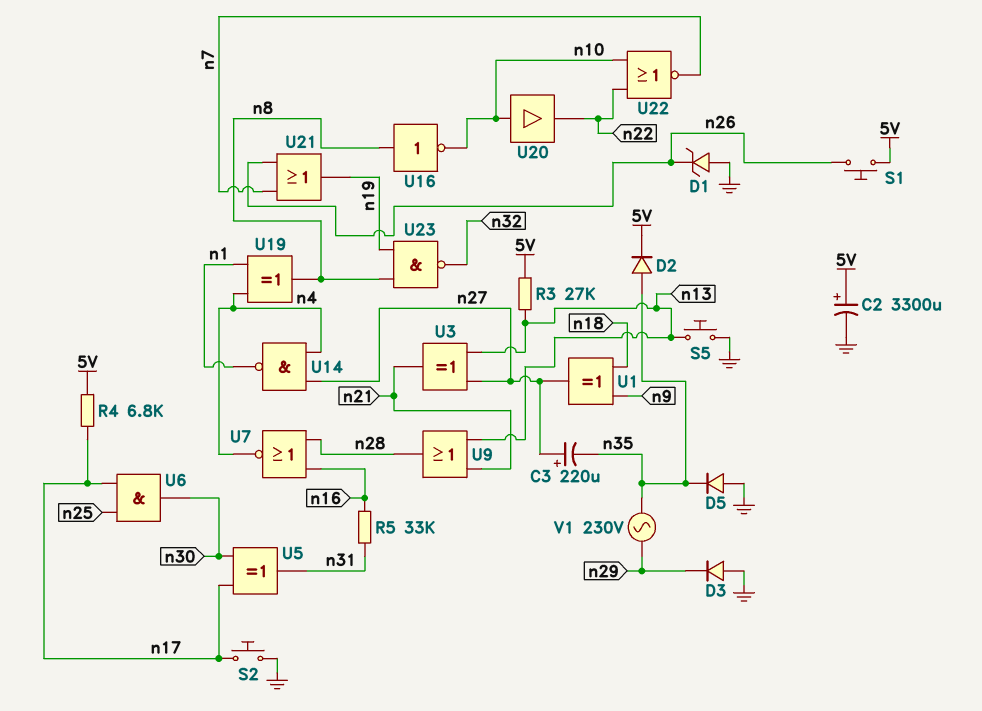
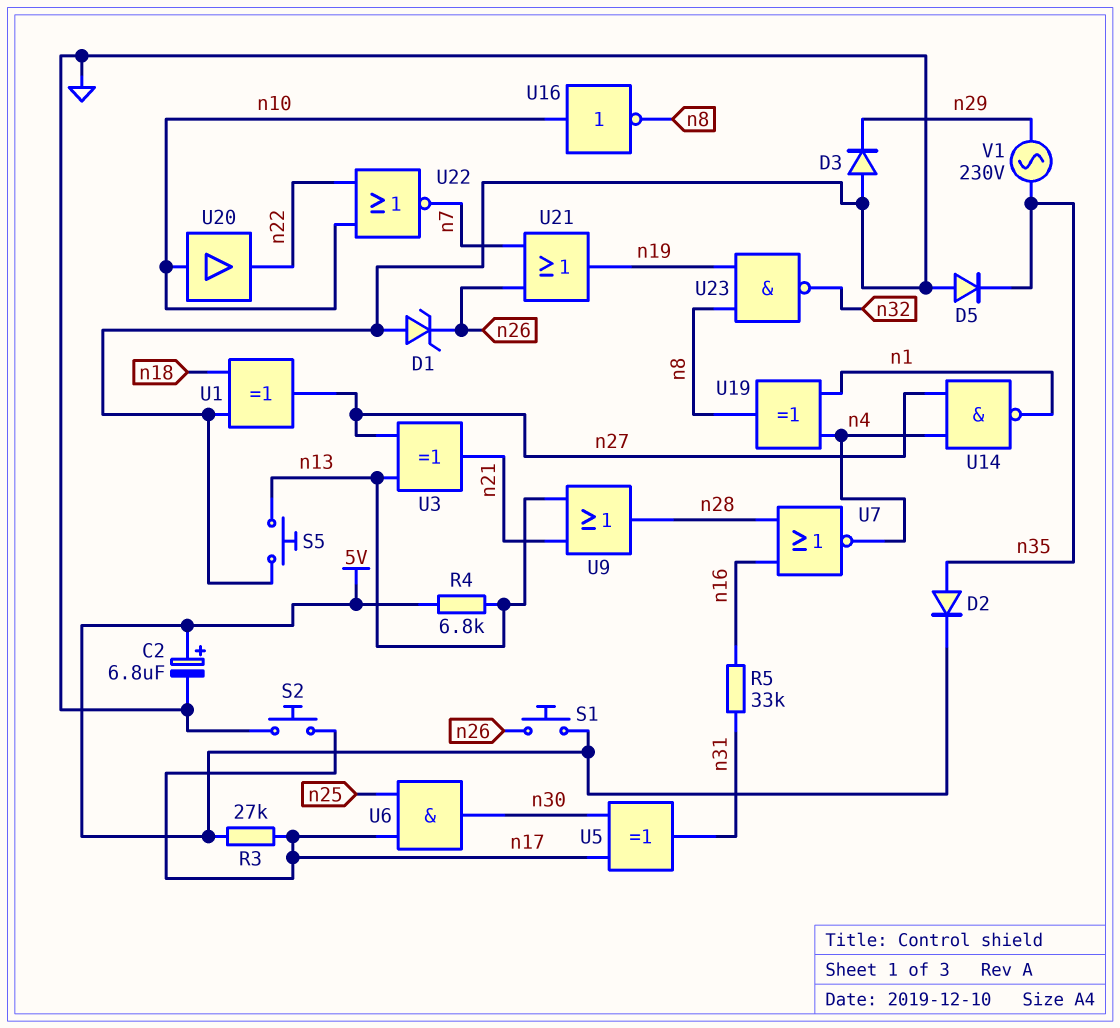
C2: 3300uF (plus 5V, minus GND) -> 6.8uF (plus 5V, minus GND)
C3: 220uF (plus n27, minus n35) -> none
R3: 27k (5V, n13) -> 27k (5V, n17)
R4: 6.8k (5V, n17) -> 6.8k (5V, n13)
U1: XOR (in n9, in n18, out n27) -> XOR (in GND, in n18, out n27)
U16: NOT (in n8, out n10) -> NOT (in n10, out n8)

